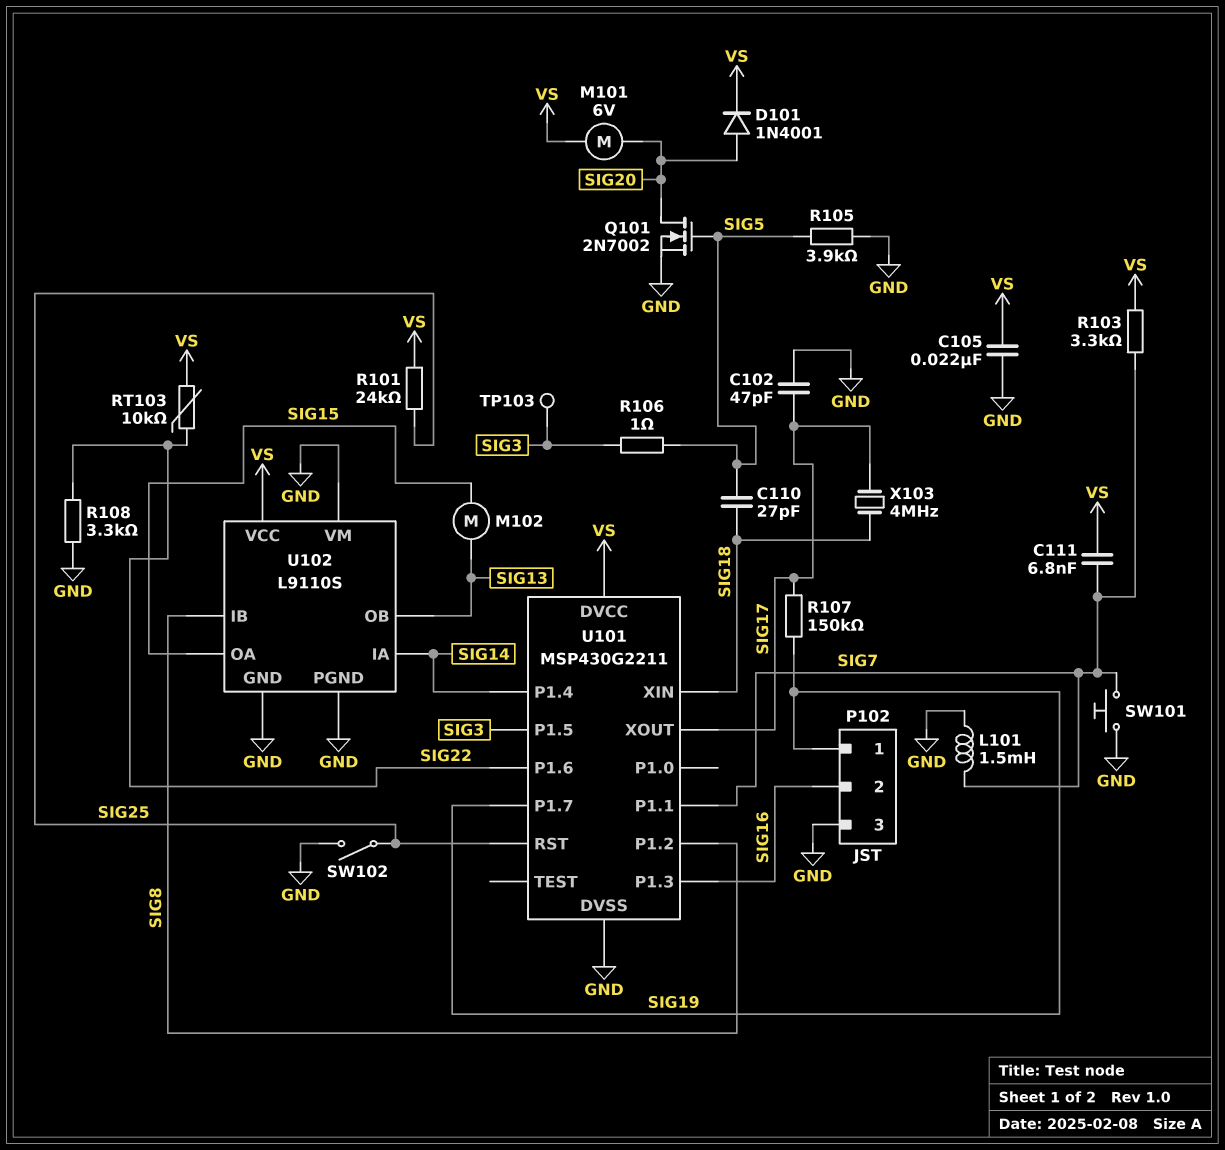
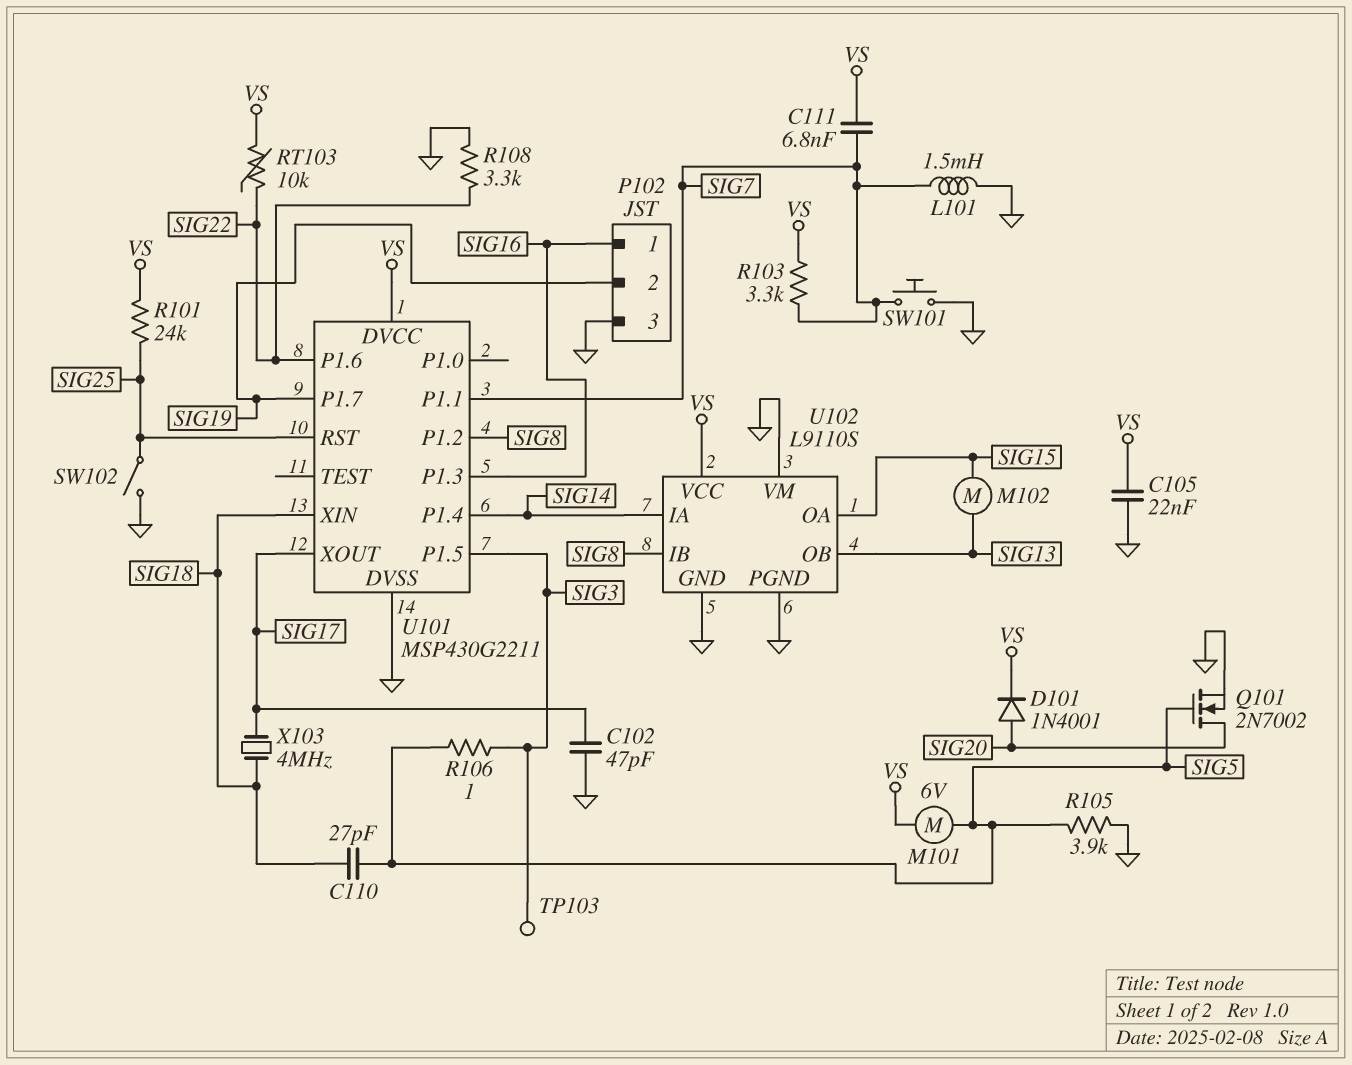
M101: motor 6V (SIG20, VS) -> motor 6V (SIG5, VS)
P102 pin 1: SIG19 -> SIG16
P102 pin 2: SIG16 -> SIG19
R107: 150k (SIG17, SIG19) -> none

